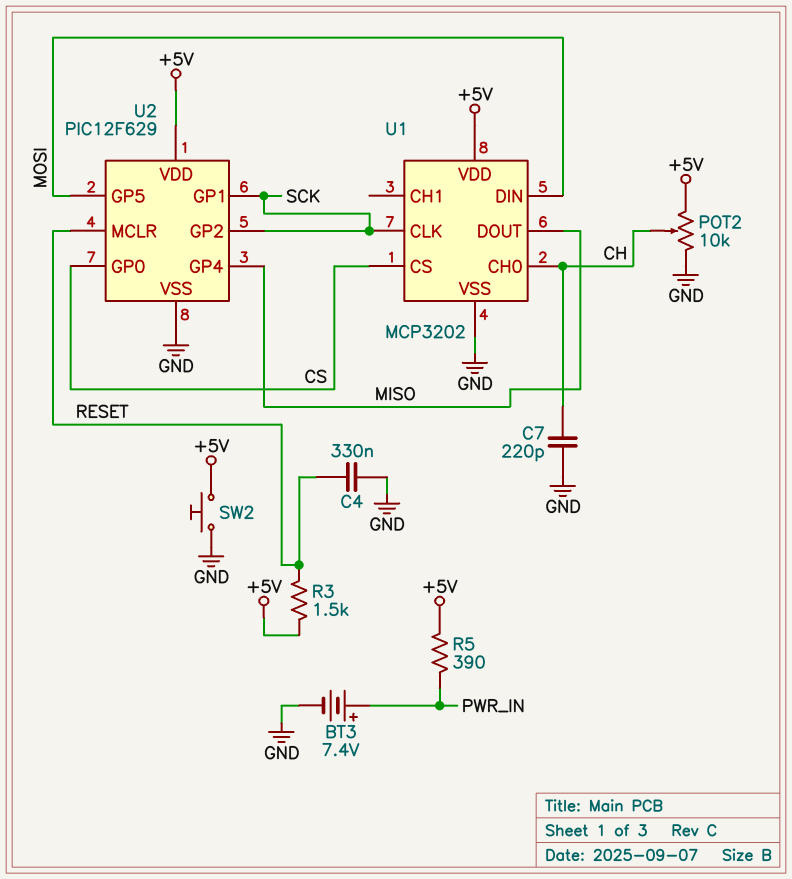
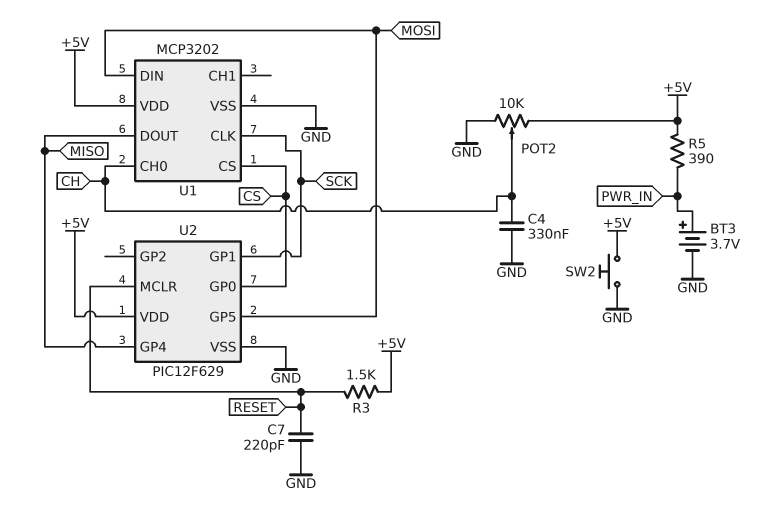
BT3: 7.4V (plus PWR_IN, minus GND) -> 3.7V (plus PWR_IN, minus GND)
C4: 330nF (GND, RESET) -> 330nF (CH, GND)
C7: 220pF (CH, GND) -> 220pF (GND, RESET)
U2 pin GP2: SCK -> none

